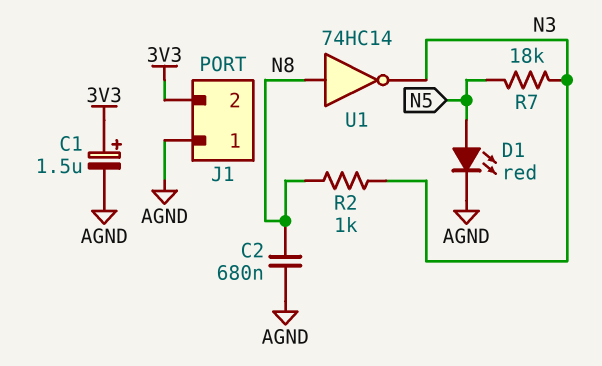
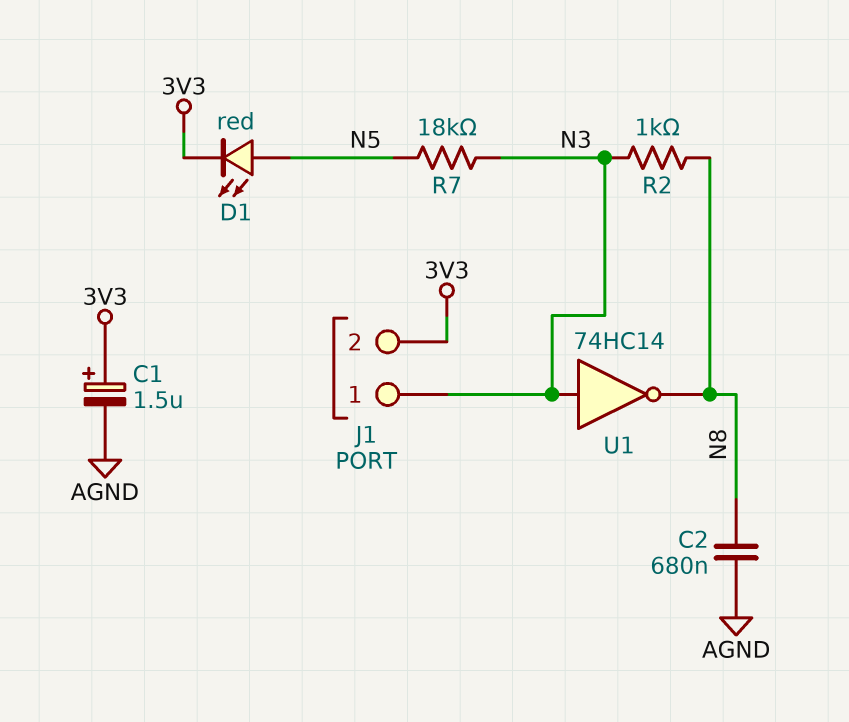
D1: LED red (A N5, K AGND) -> LED red (A N5, K 3V3)
J1 pin 1: AGND -> N3
U1: NOT 74HC14 (in N8, out N3) -> NOT 74HC14 (in N3, out N8)

